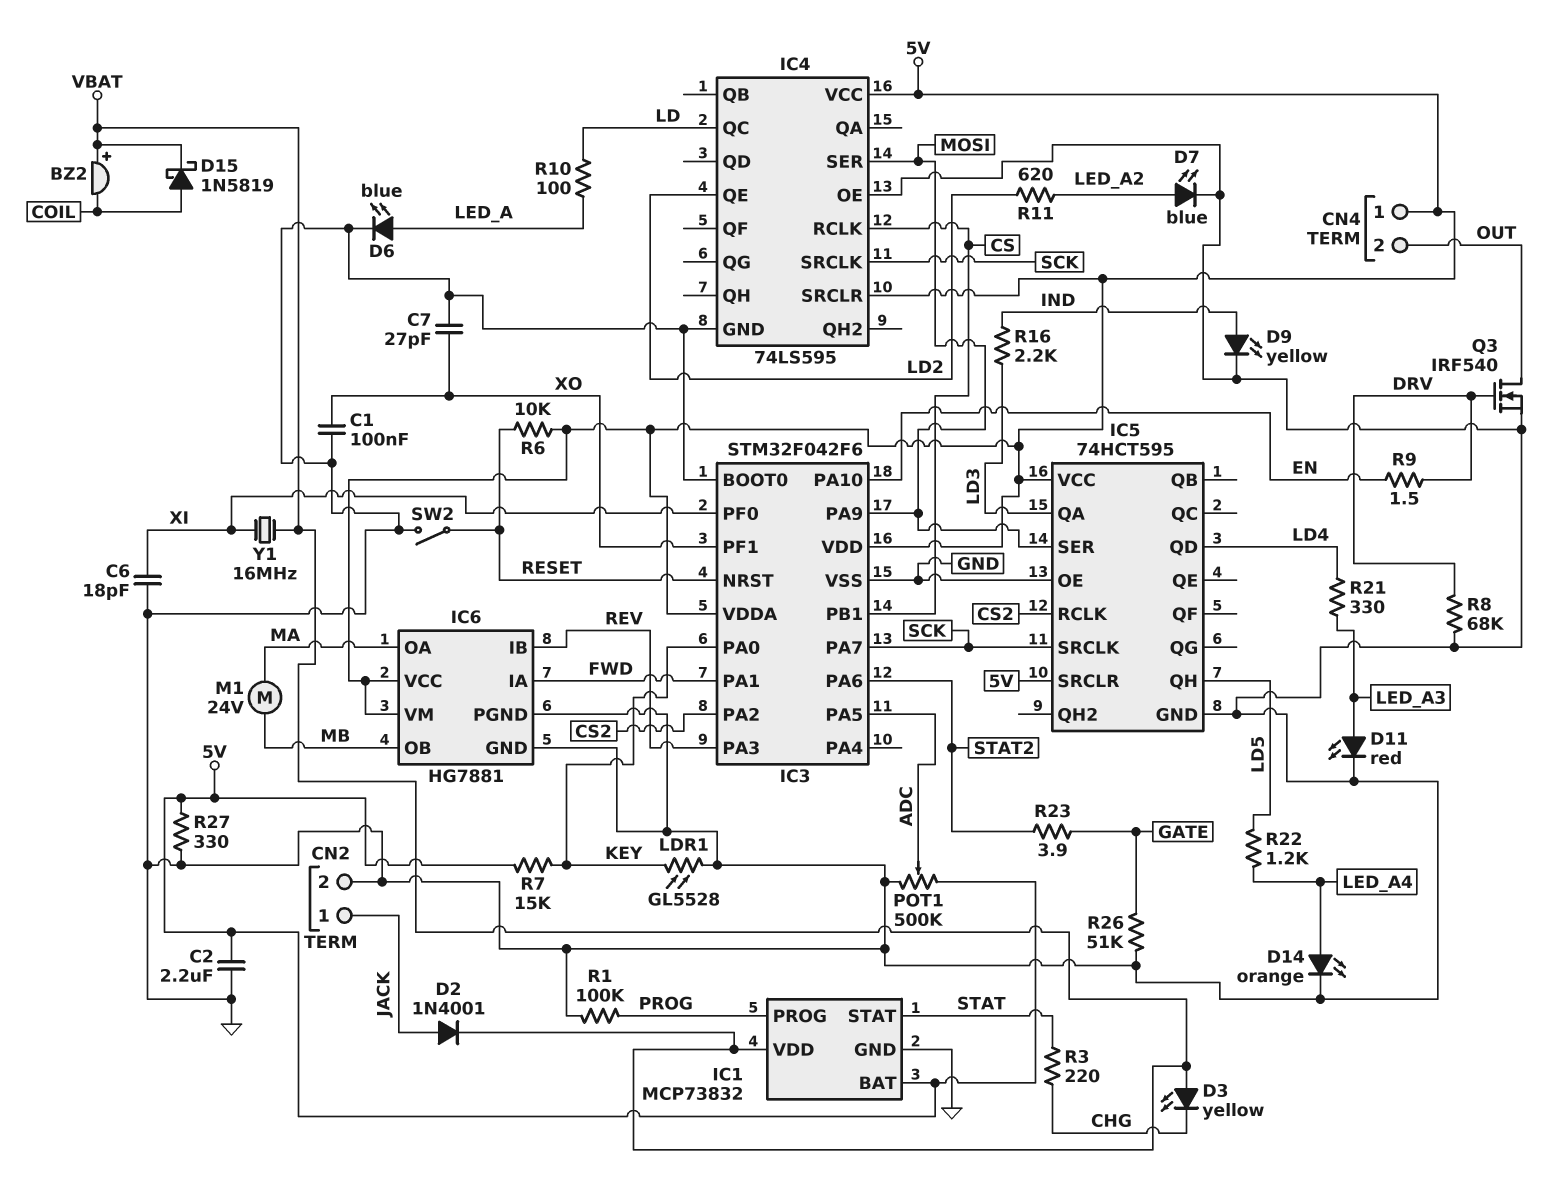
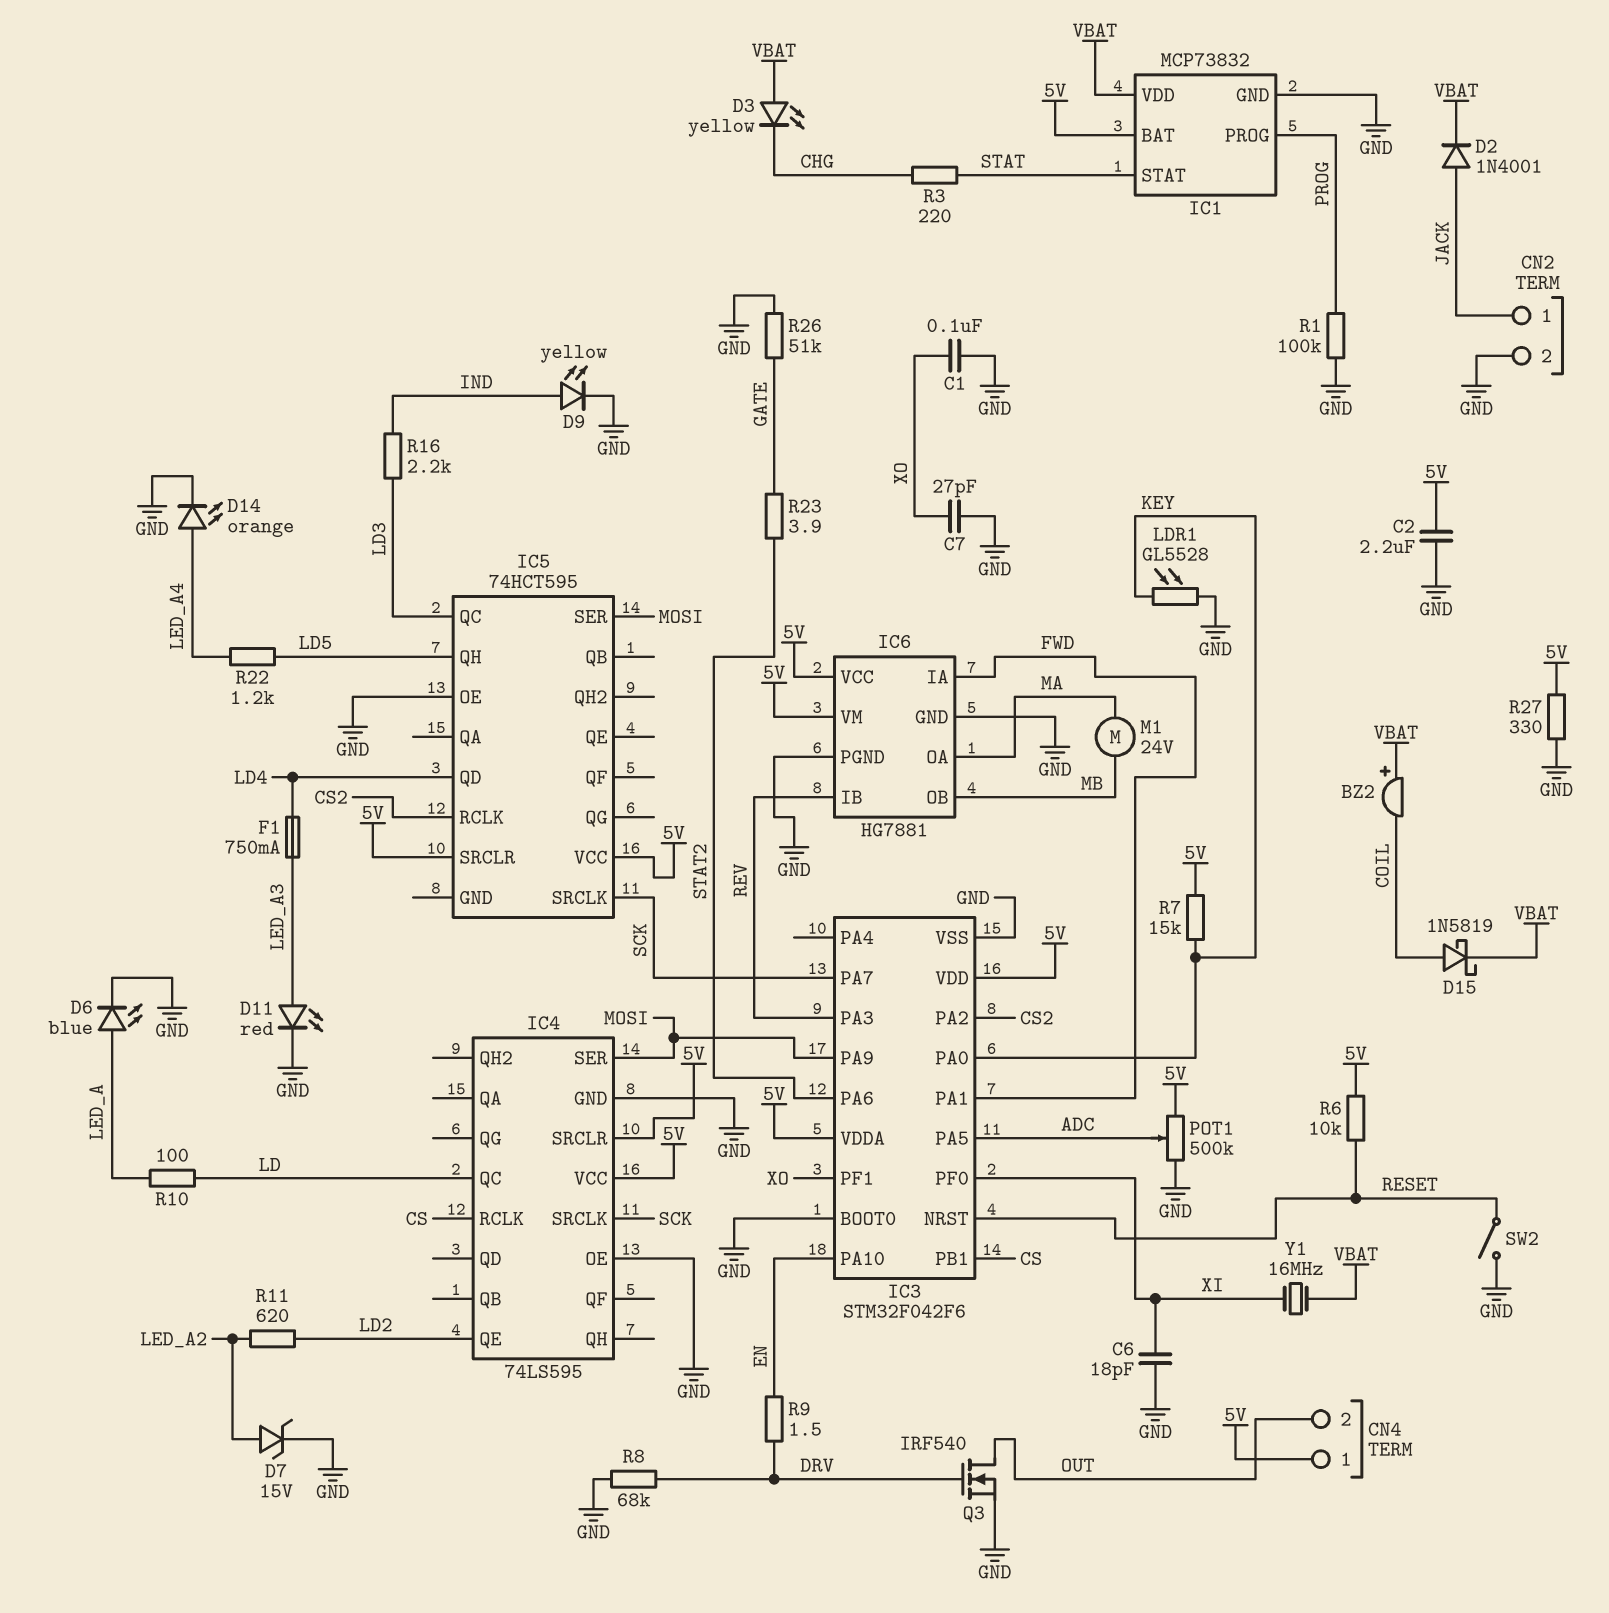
D7: LED blue (A LED_A2, K GND) -> zener 15V (A LED_A2, K GND)
F1: none -> 750mA (LD4, LED_A3)
IC5 pin GND: GND -> none
IC5 pin QA: LD3 -> none
IC5 pin QC: none -> LD3
R21: 330 (LD4, LED_A3) -> none

